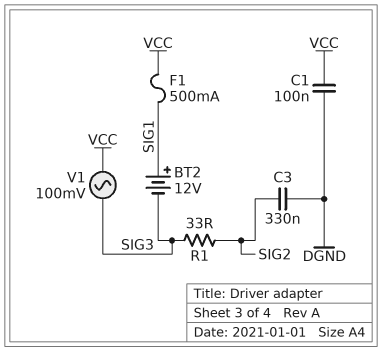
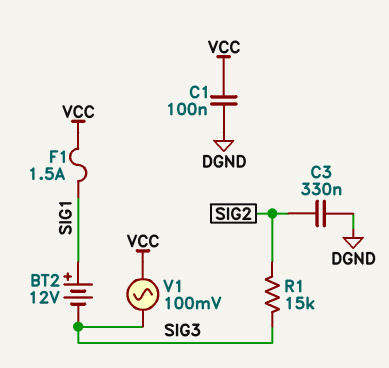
F1: 500mA (SIG1, VCC) -> 1.5A (SIG1, VCC)
R1: 33 (SIG2, SIG3) -> 15k (SIG2, SIG3)

